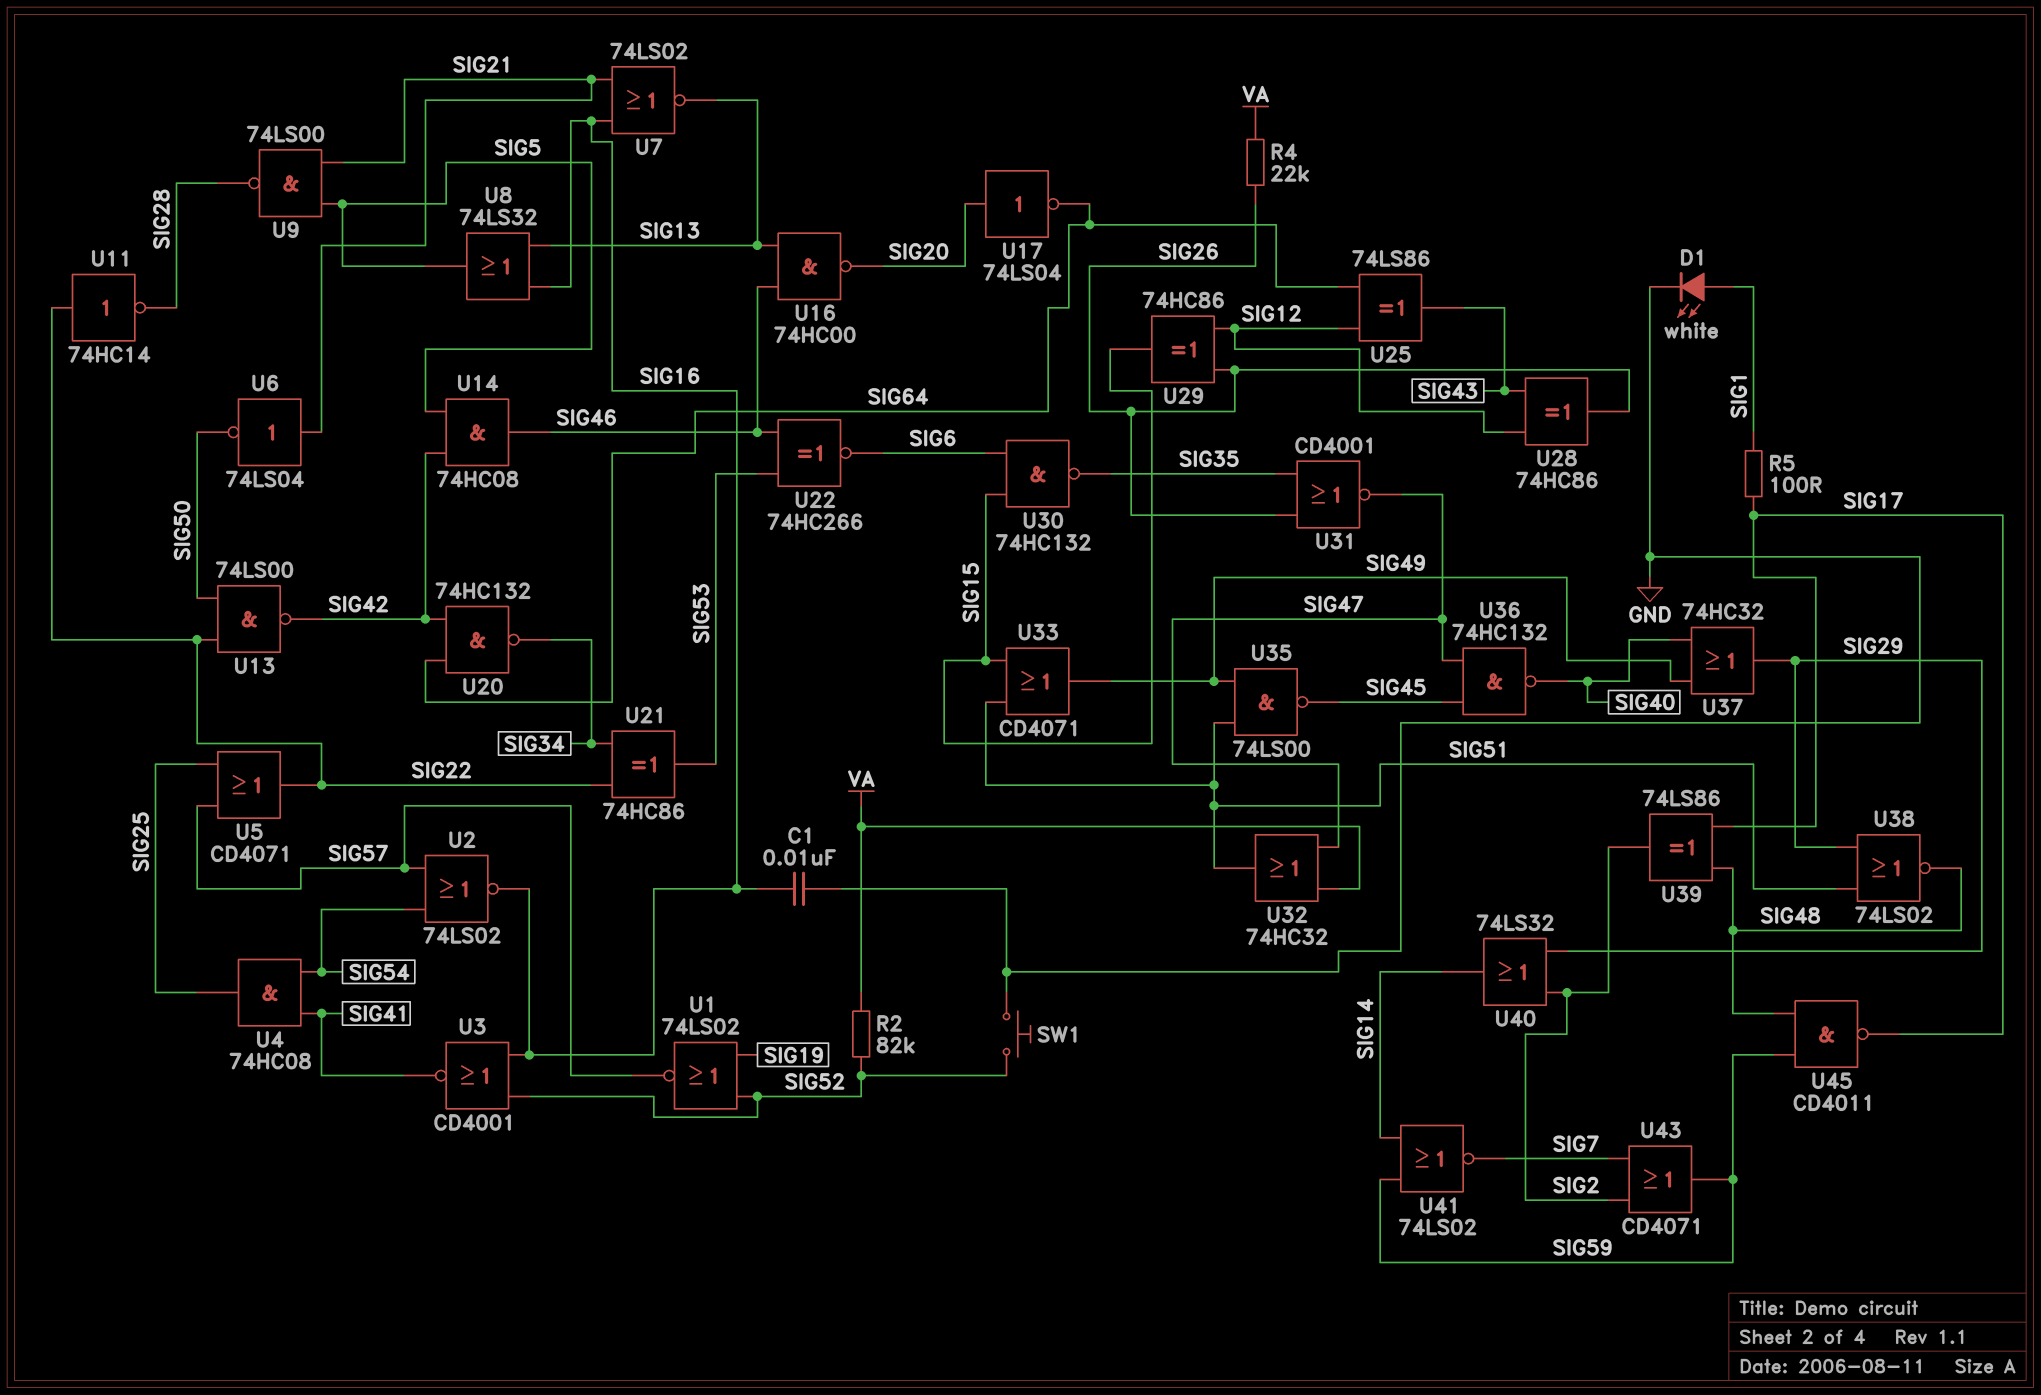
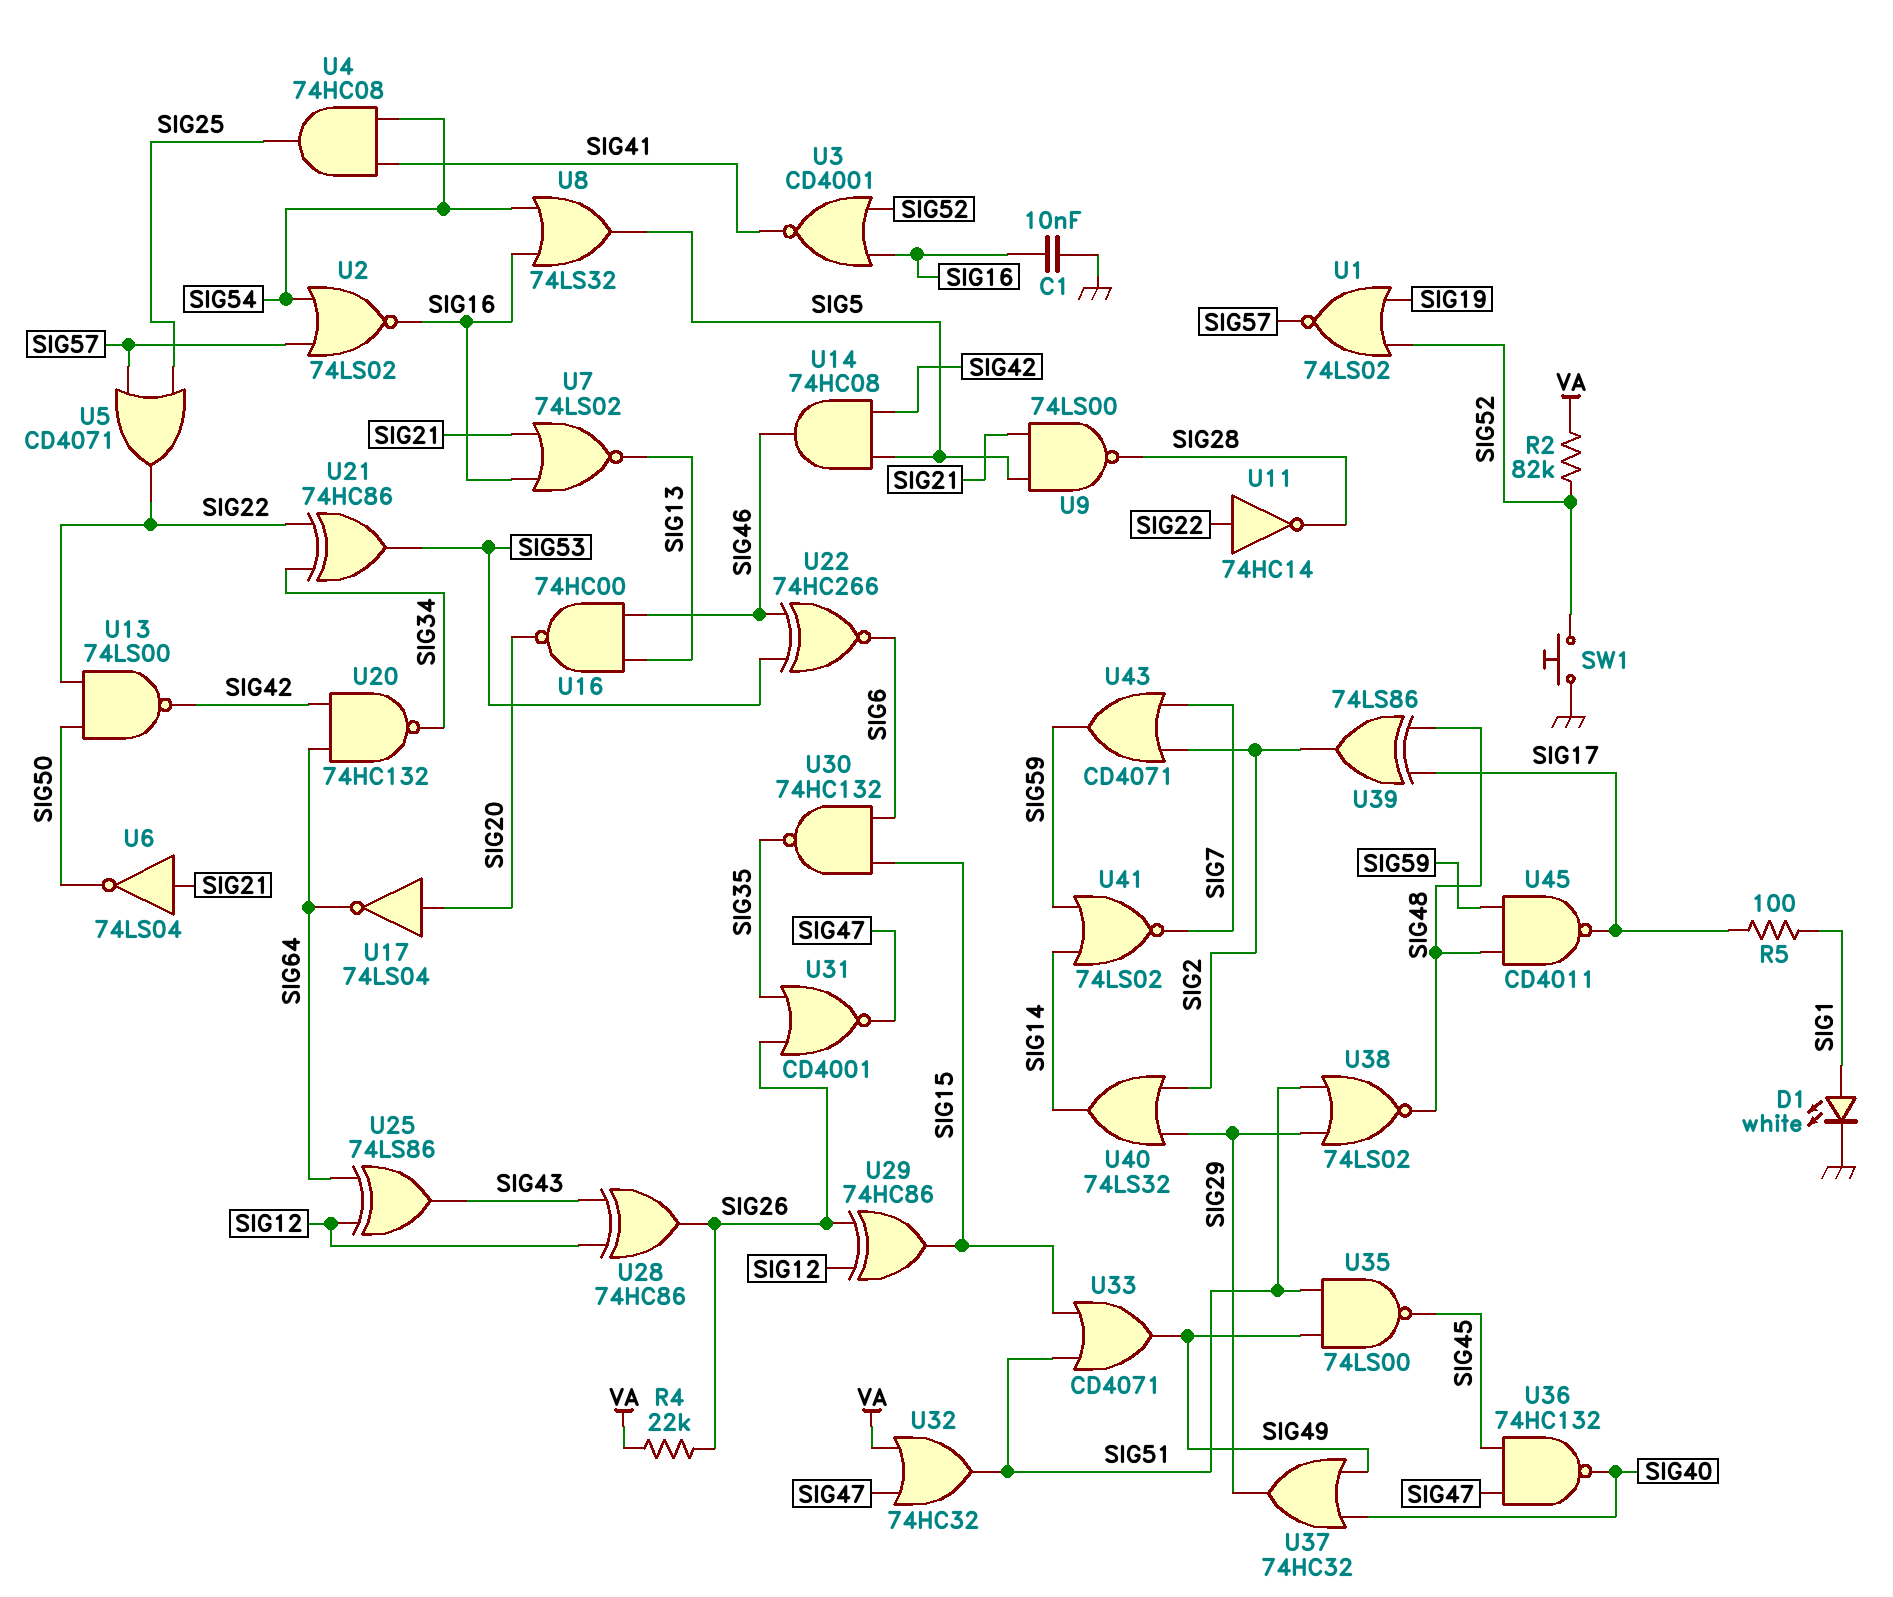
U8: OR 74LS32 (in SIG13, in SIG16, out SIG5) -> OR 74LS32 (in SIG16, in SIG54, out SIG5)

